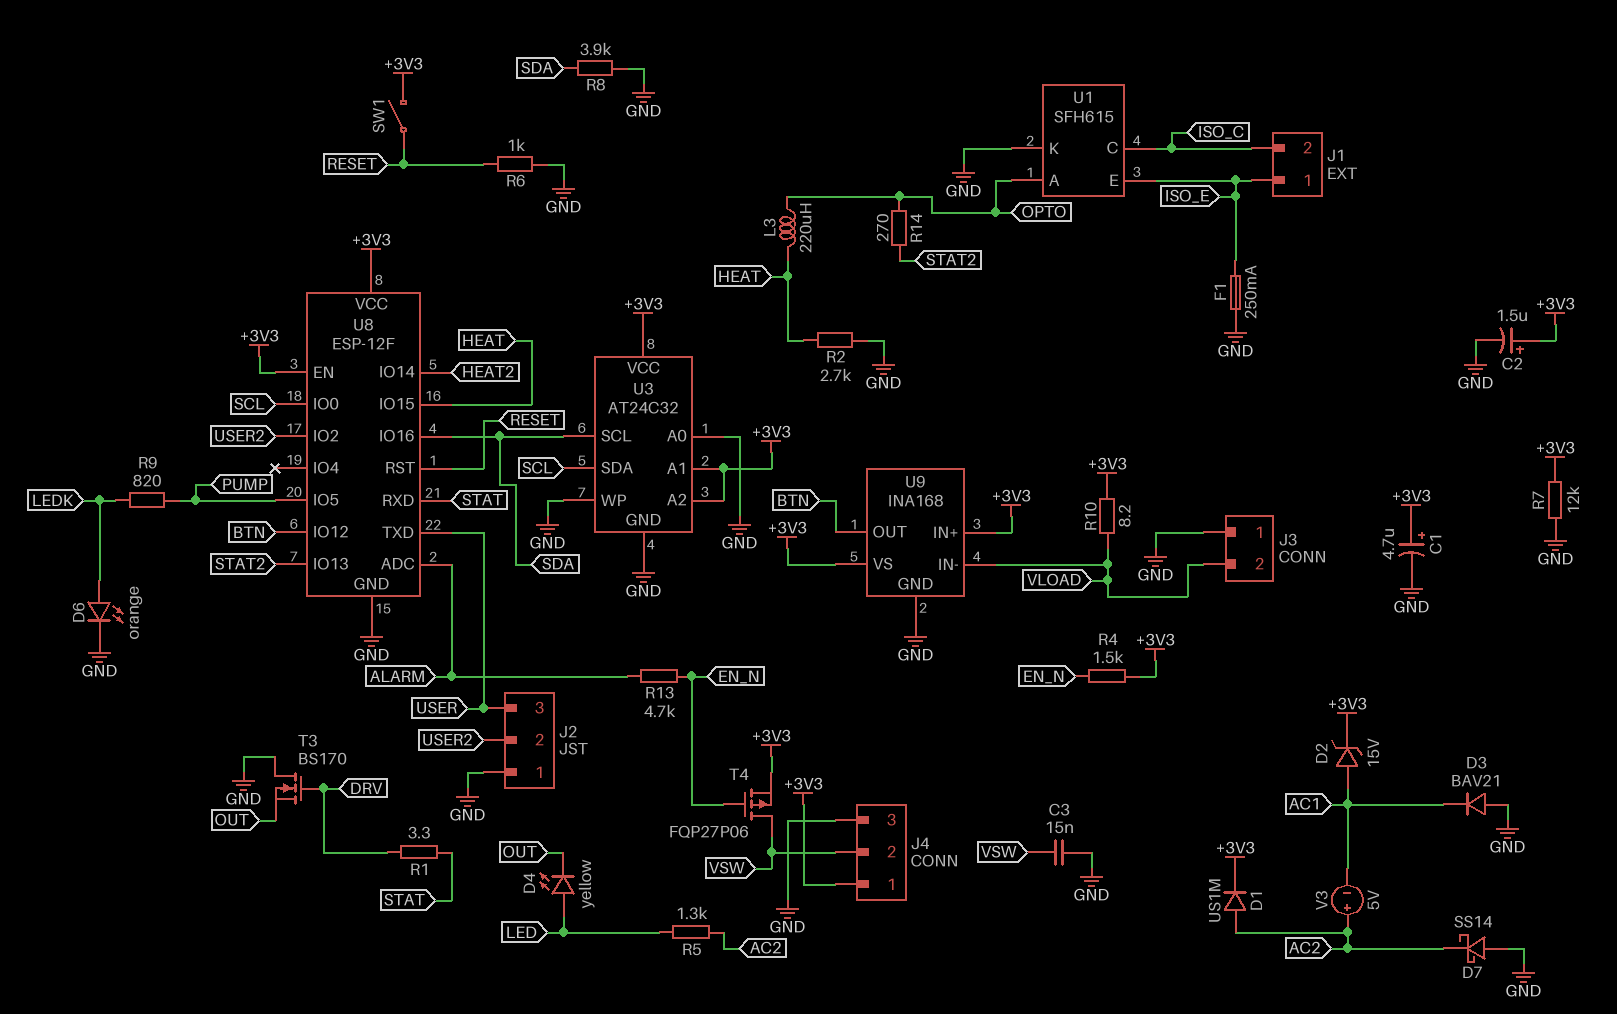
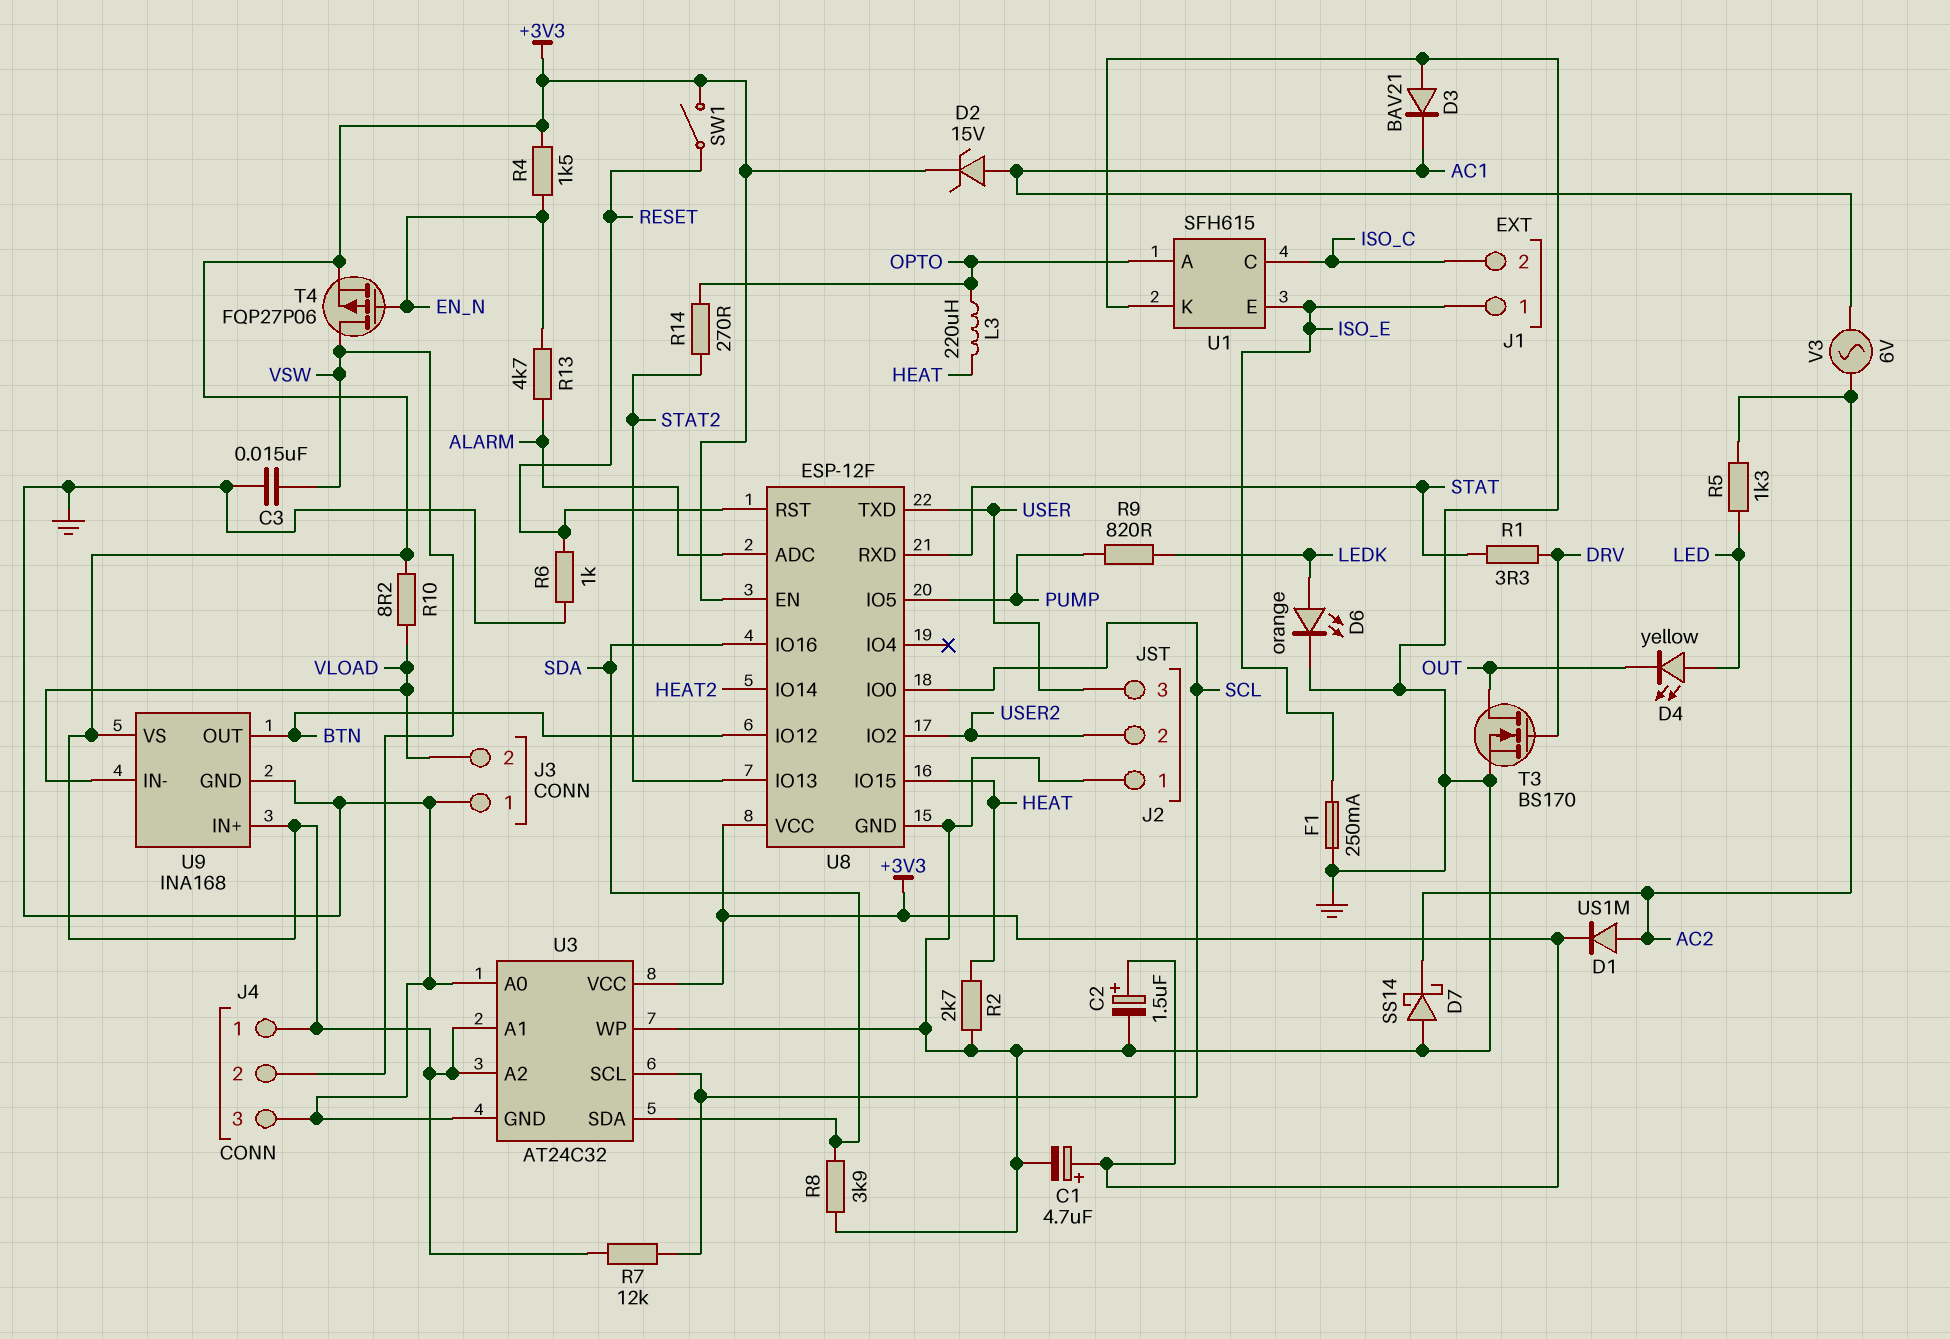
R7: 12k (+3V3, GND) -> 12k (+3V3, SCL)
T3: NMOS BS170 (G DRV, D GND, S OUT) -> NMOS BS170 (G DRV, D OUT, S GND)
U3 pin SCL: SDA -> SCL
U3 pin SDA: SCL -> SDA
V3: 5V (plus AC2, minus AC1) -> AC 6V (AC1, AC2)

